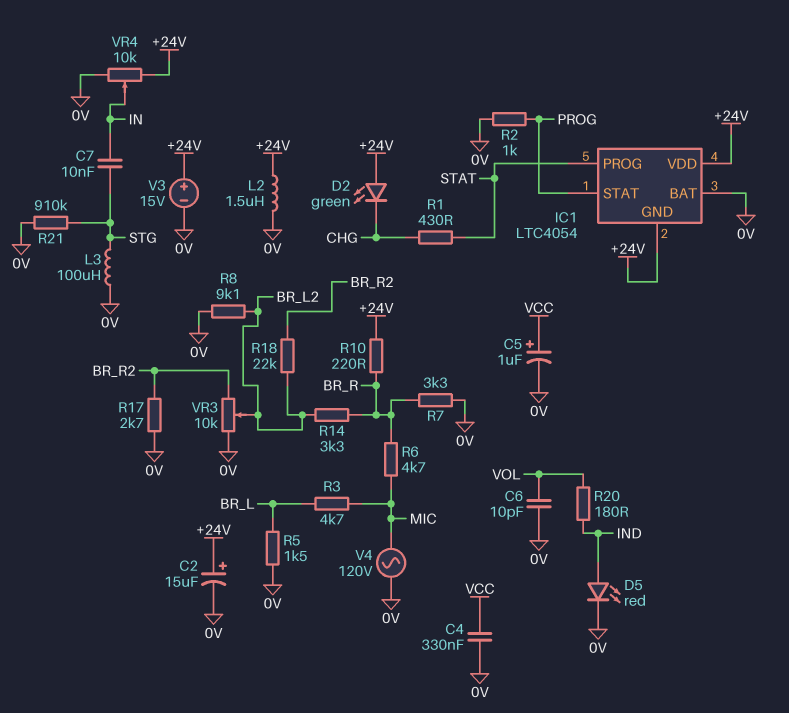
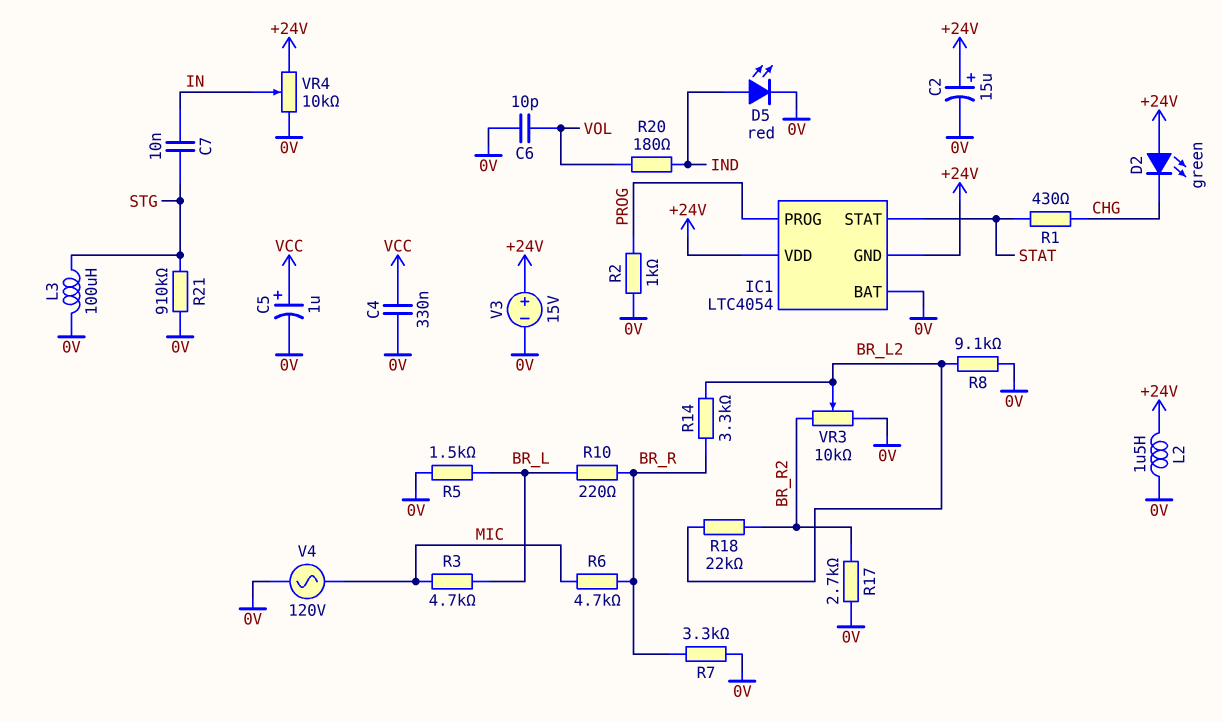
IC1 pin PROG: STAT -> PROG
IC1 pin STAT: PROG -> STAT
R10: 220 (+24V, BR_R) -> 220 (BR_L, BR_R)

